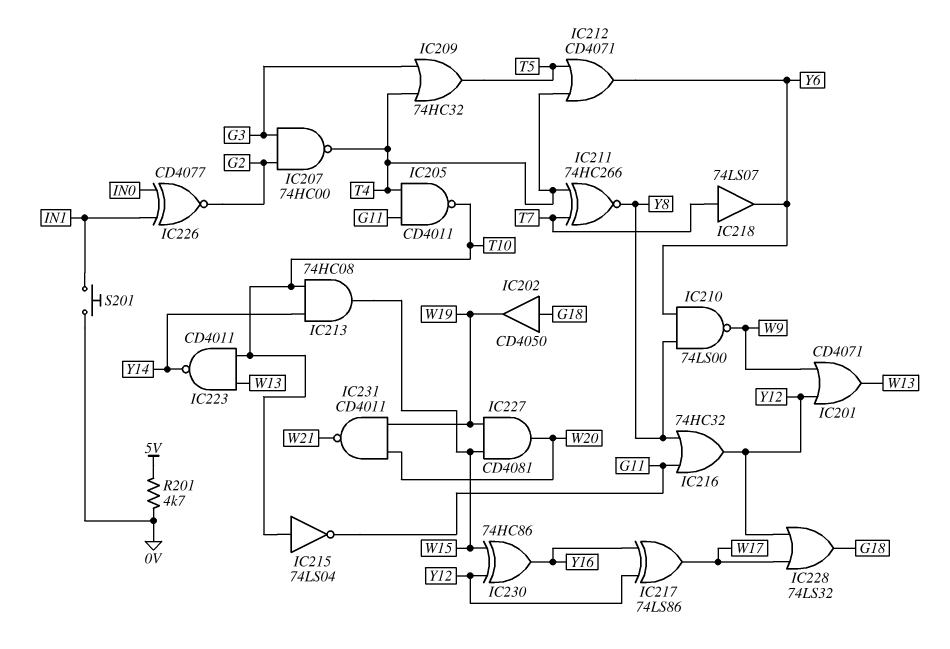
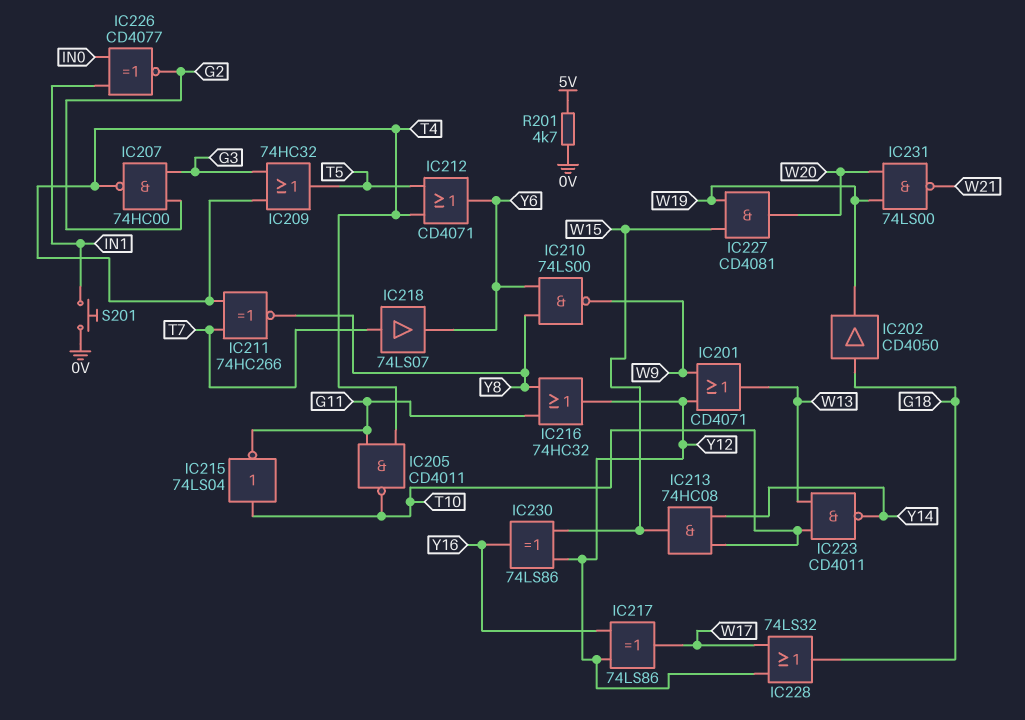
IC230: XOR 74HC86 (in W15, in Y12, out Y16) -> XOR 74LS86 (in W15, in Y12, out Y16)
IC231: NAND CD4011 (in W19, in W20, out W21) -> NAND 74LS00 (in W19, in W20, out W21)

